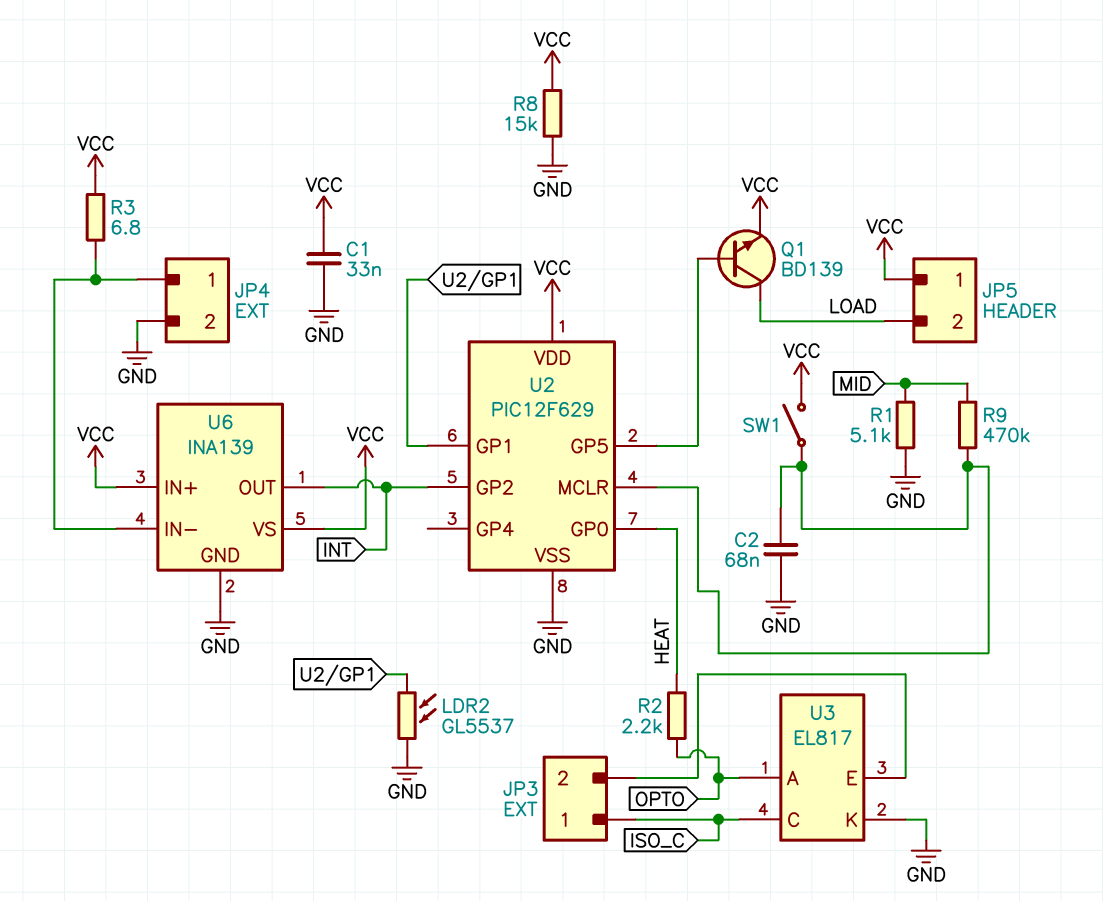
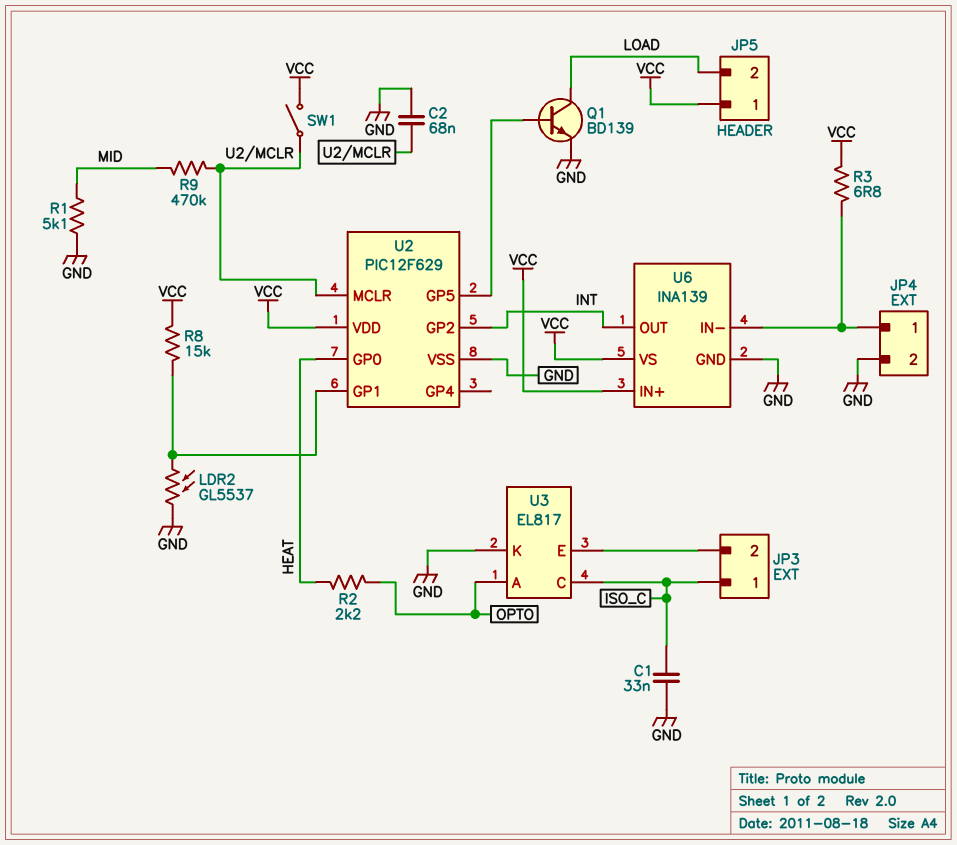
C1: 33nF (GND, VCC) -> 33nF (GND, ISO_C)
Q1: NPN BD139 (B U2/GP5, C LOAD, E VCC) -> NPN BD139 (B U2/GP5, C LOAD, E GND)
R8: 15k (GND, VCC) -> 15k (U2/GP1, VCC)

